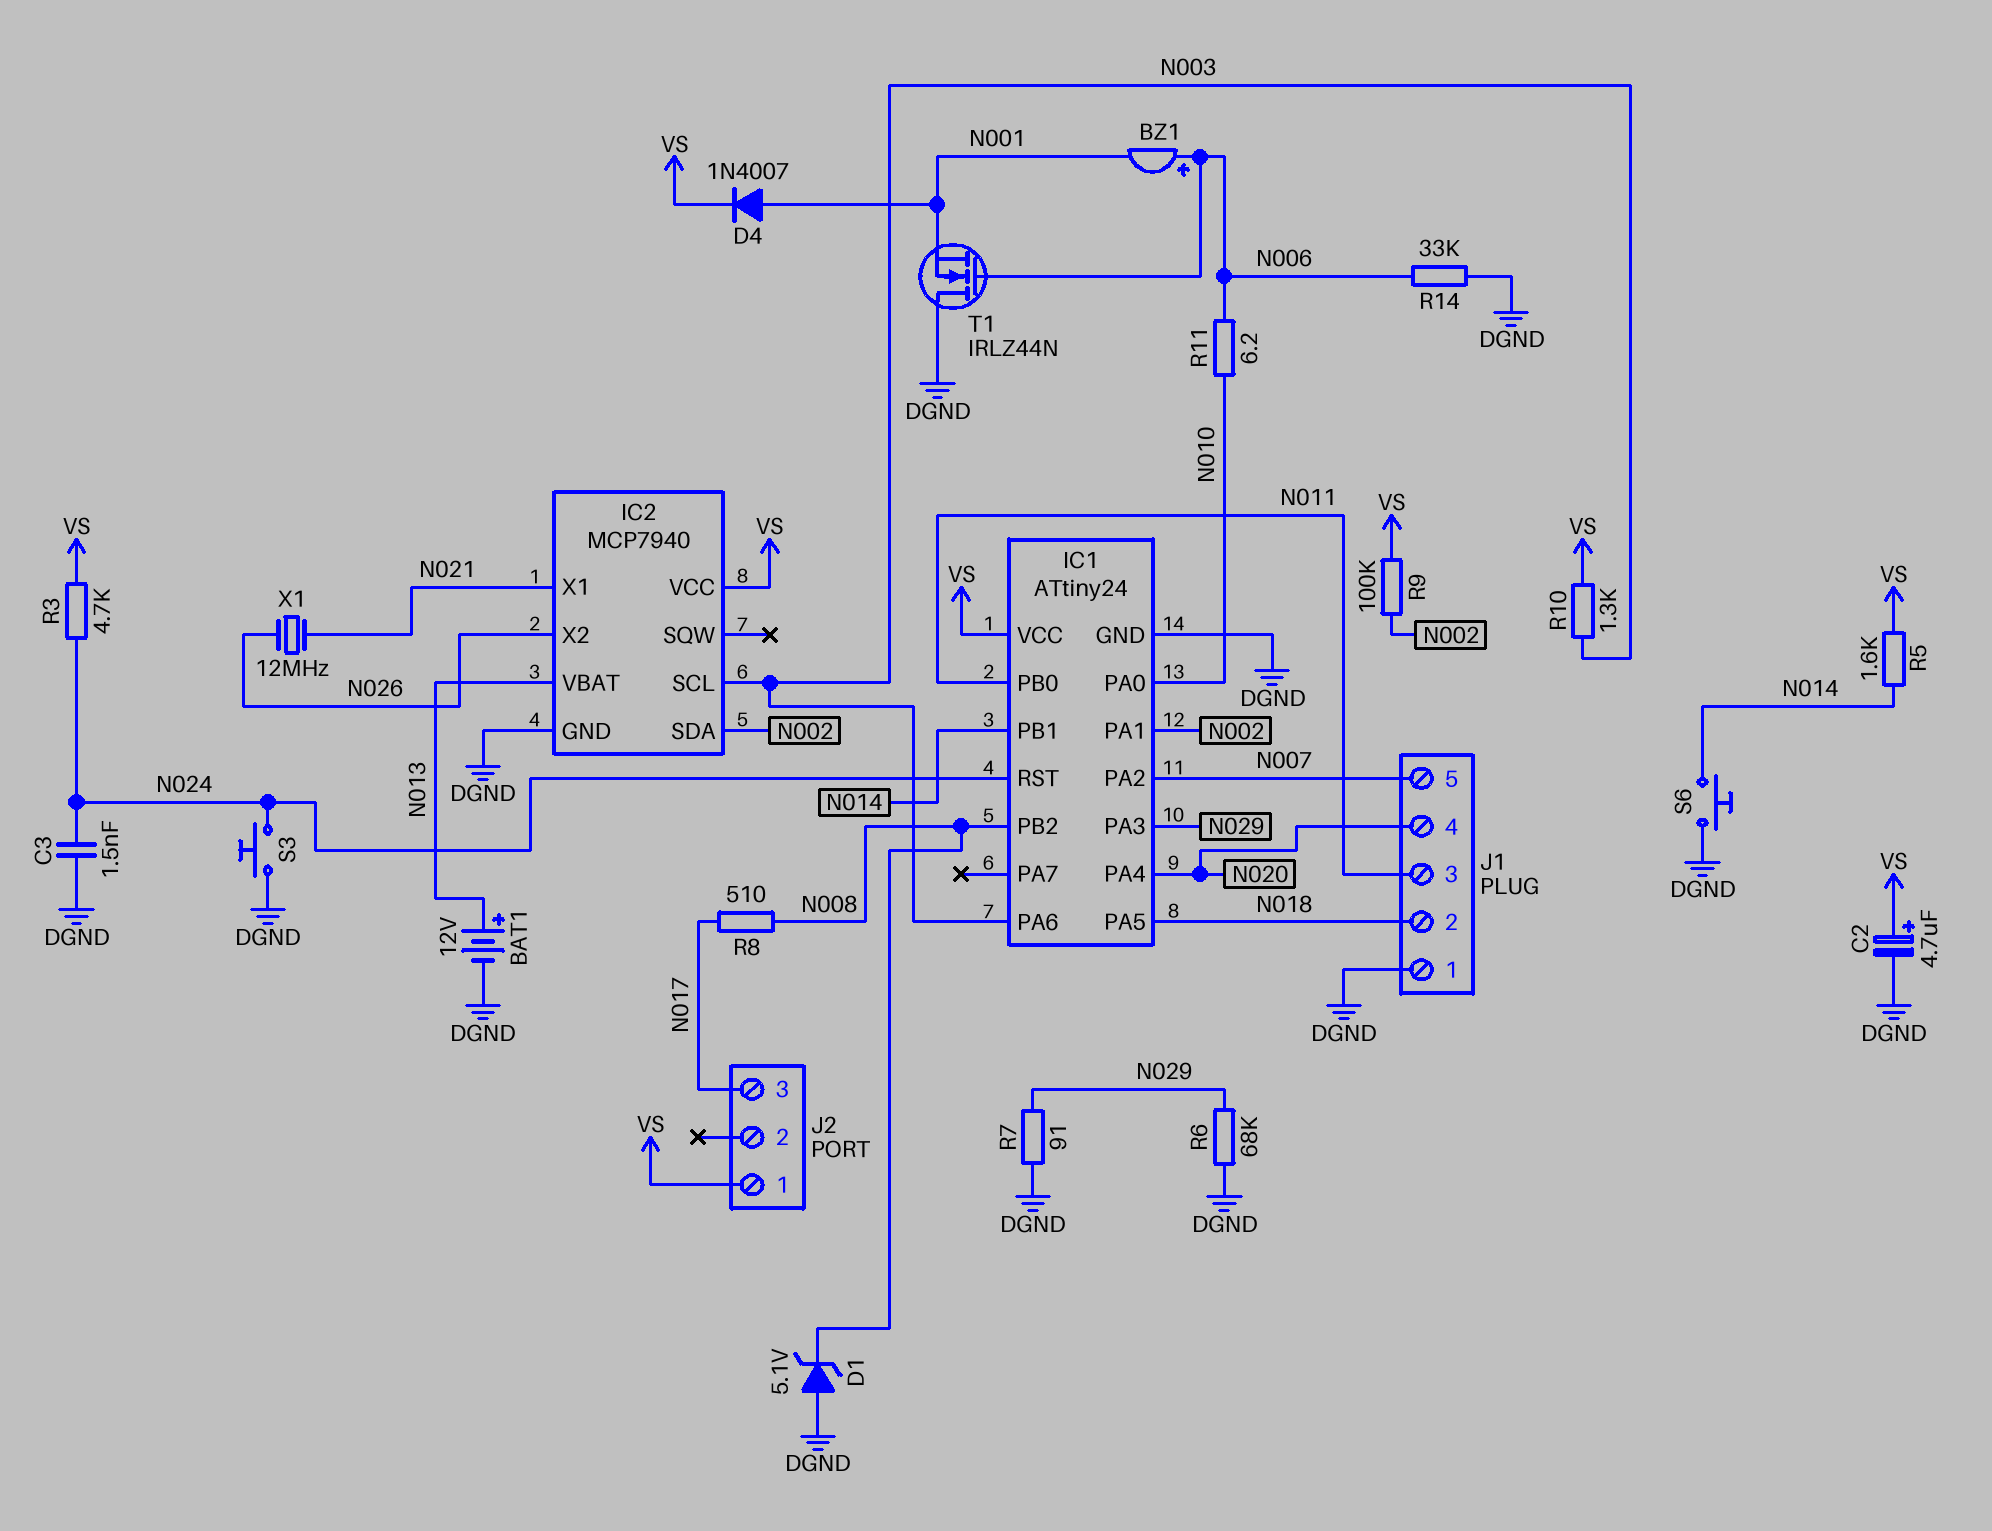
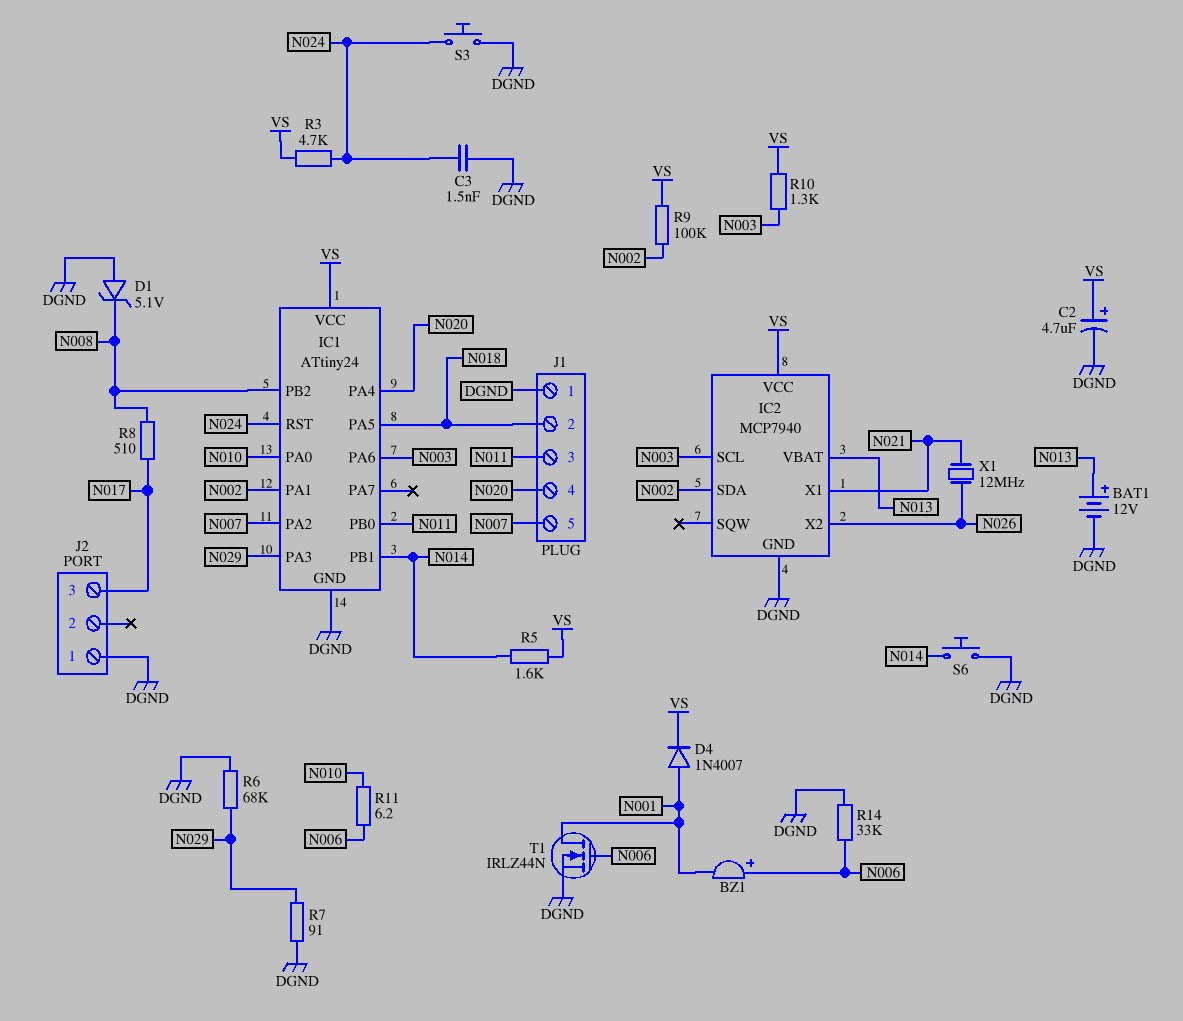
J2 pin 1: VS -> DGND
T1: NMOS IRLZ44N (G N006, D DGND, S N001) -> NMOS IRLZ44N (G N006, D N001, S DGND)

